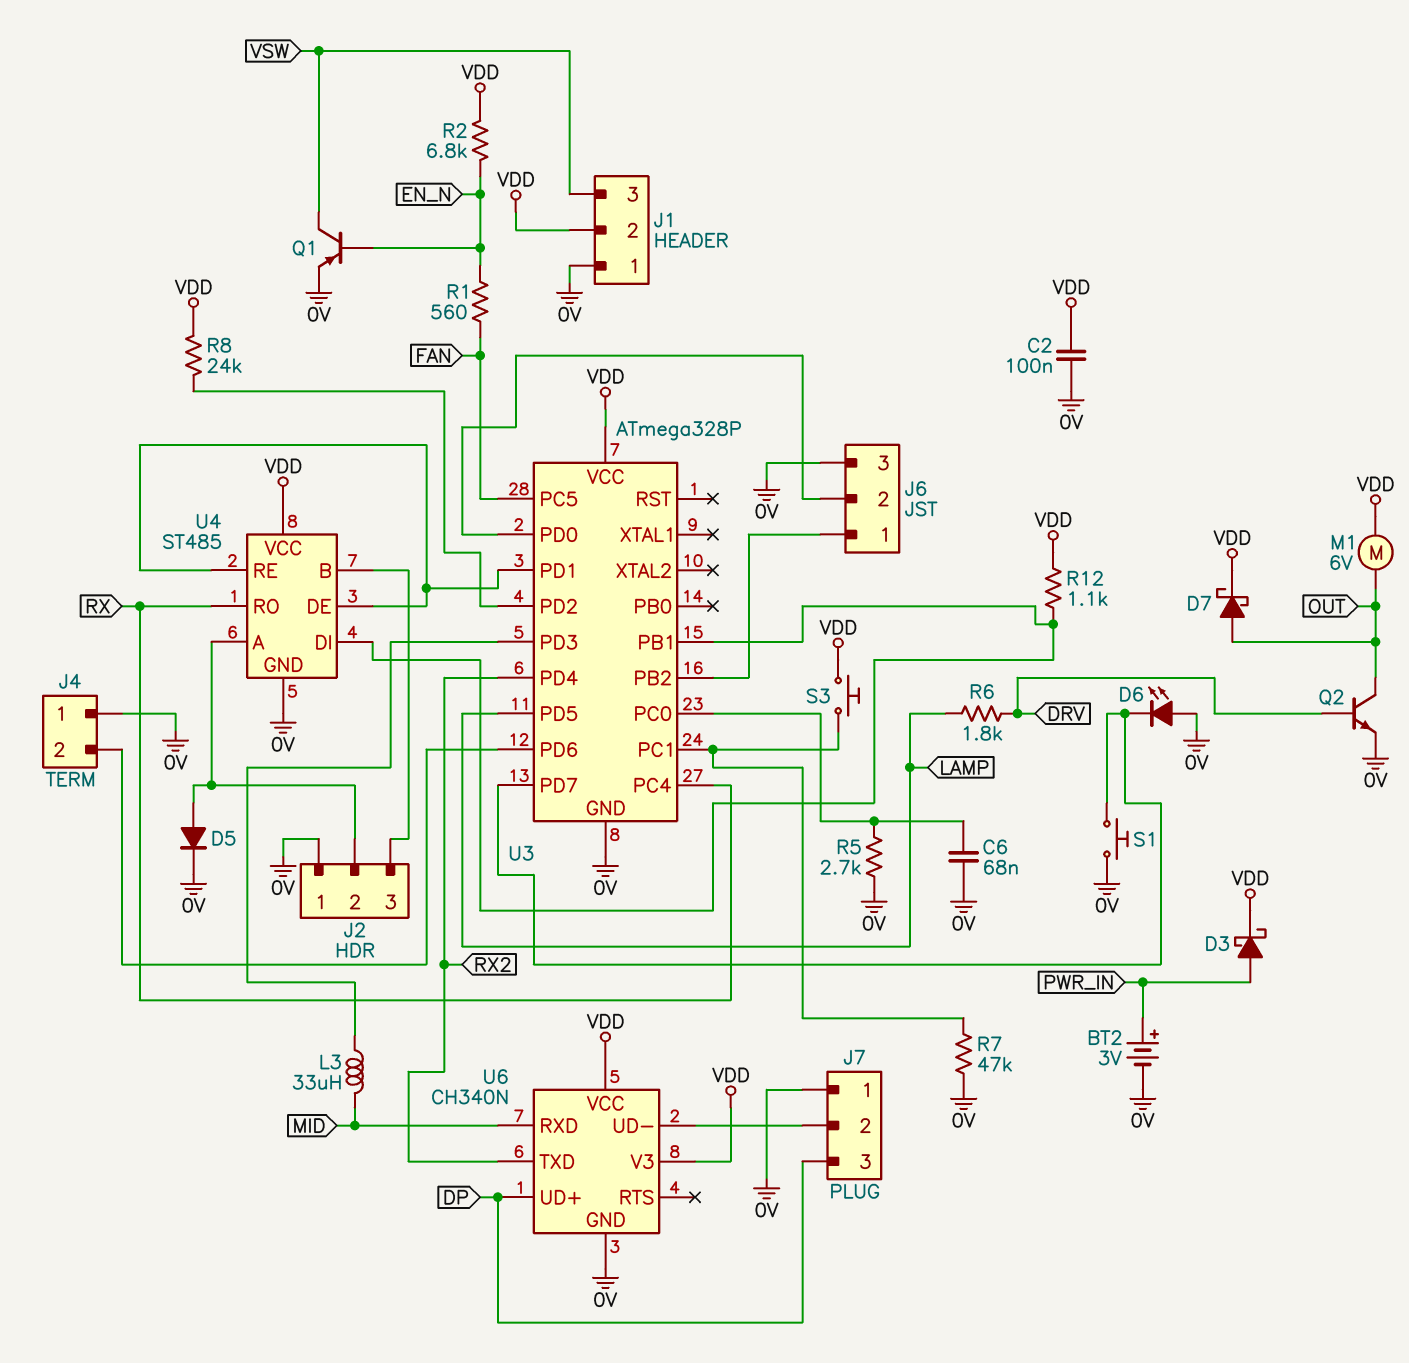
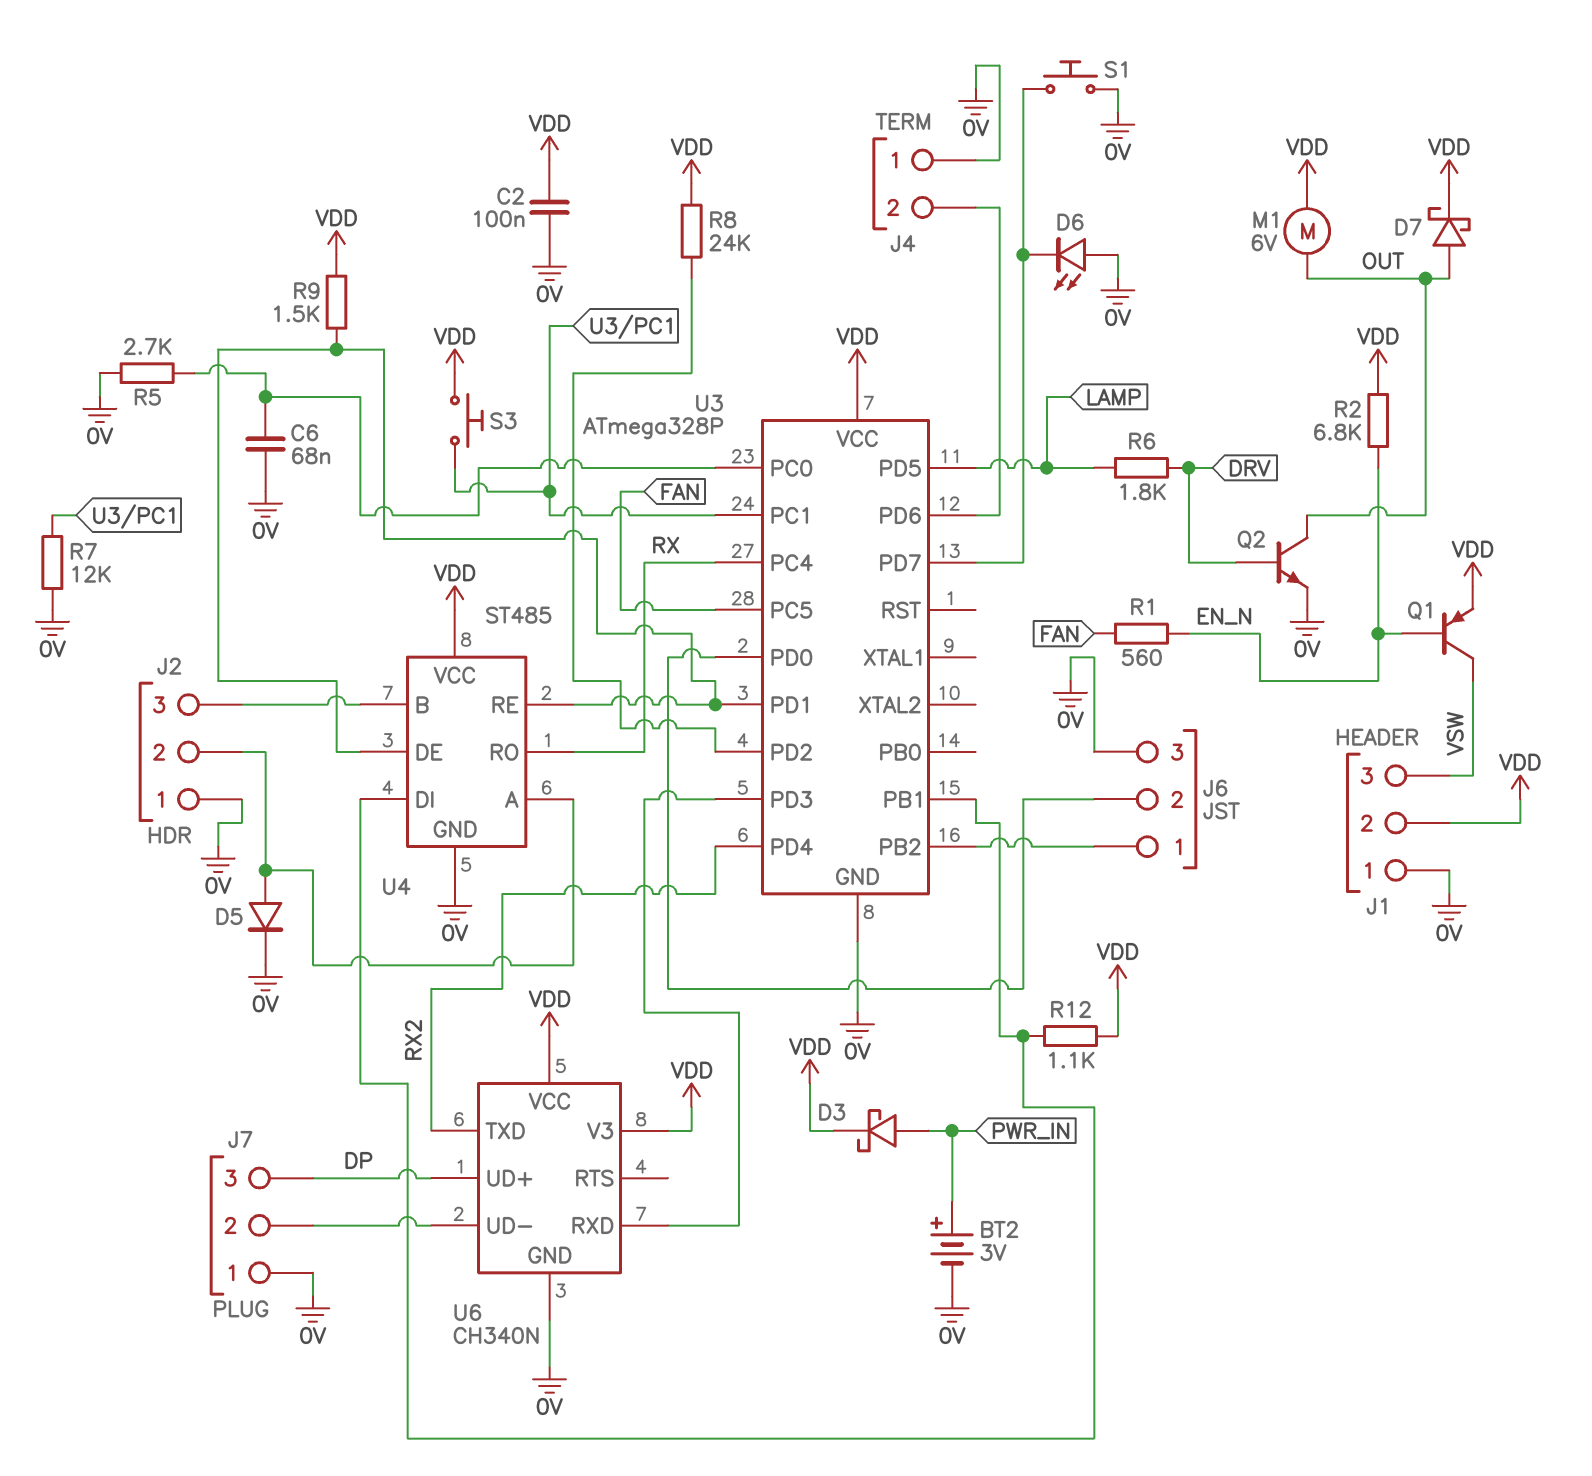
L3: 33uH (MID, U3/PD3) -> none
Q1: PNP (B EN_N, C VSW, E 0V) -> PNP (B EN_N, C VSW, E VDD)
R7: 47k (0V, U3/PC1) -> 12k (0V, U3/PC1)
R9: none -> 1.5k (U3/PD1, VDD)
U6 pin RXD: MID -> U3/PD3

